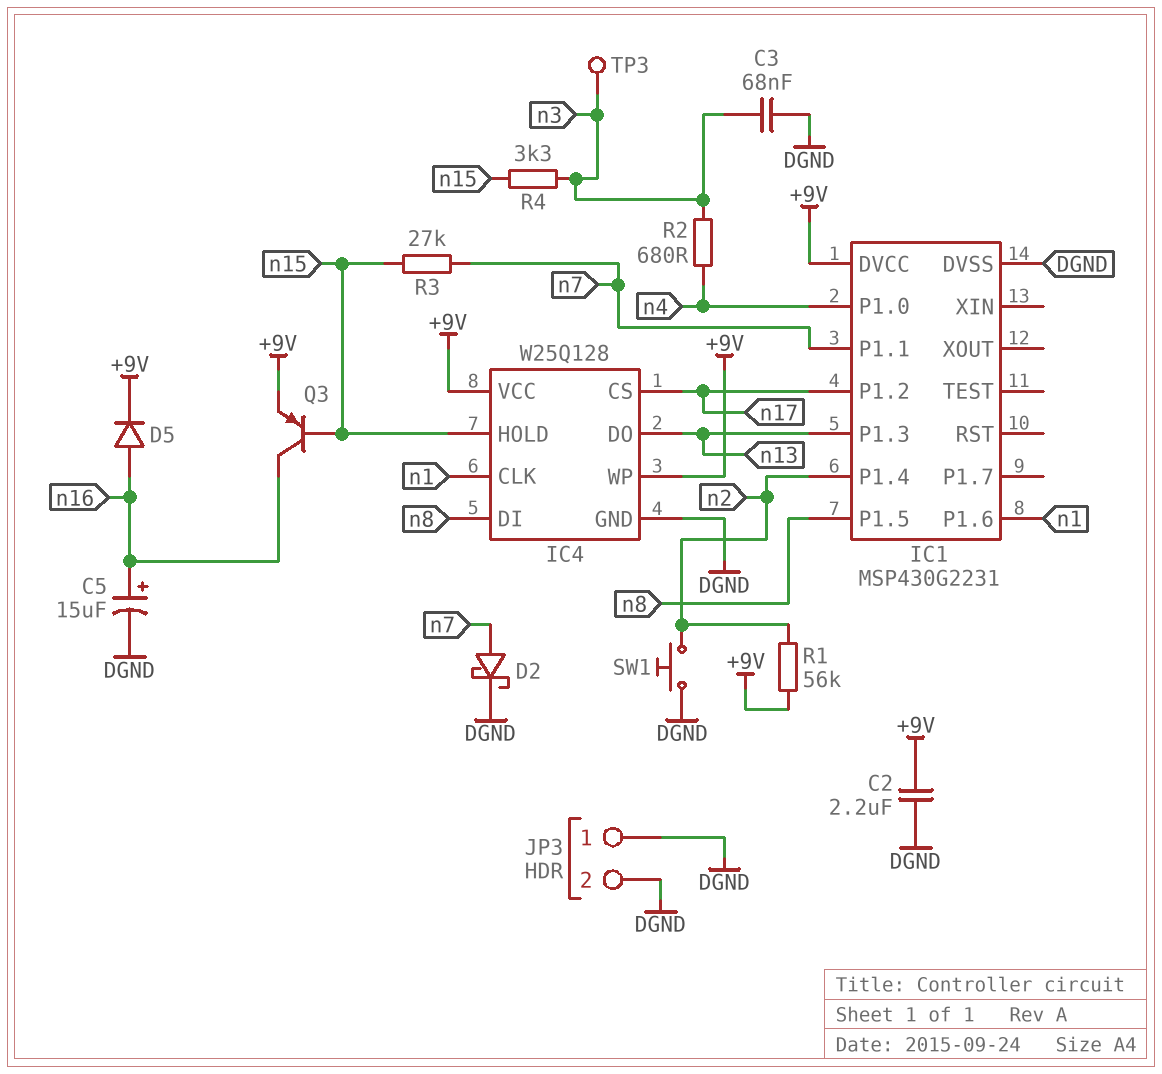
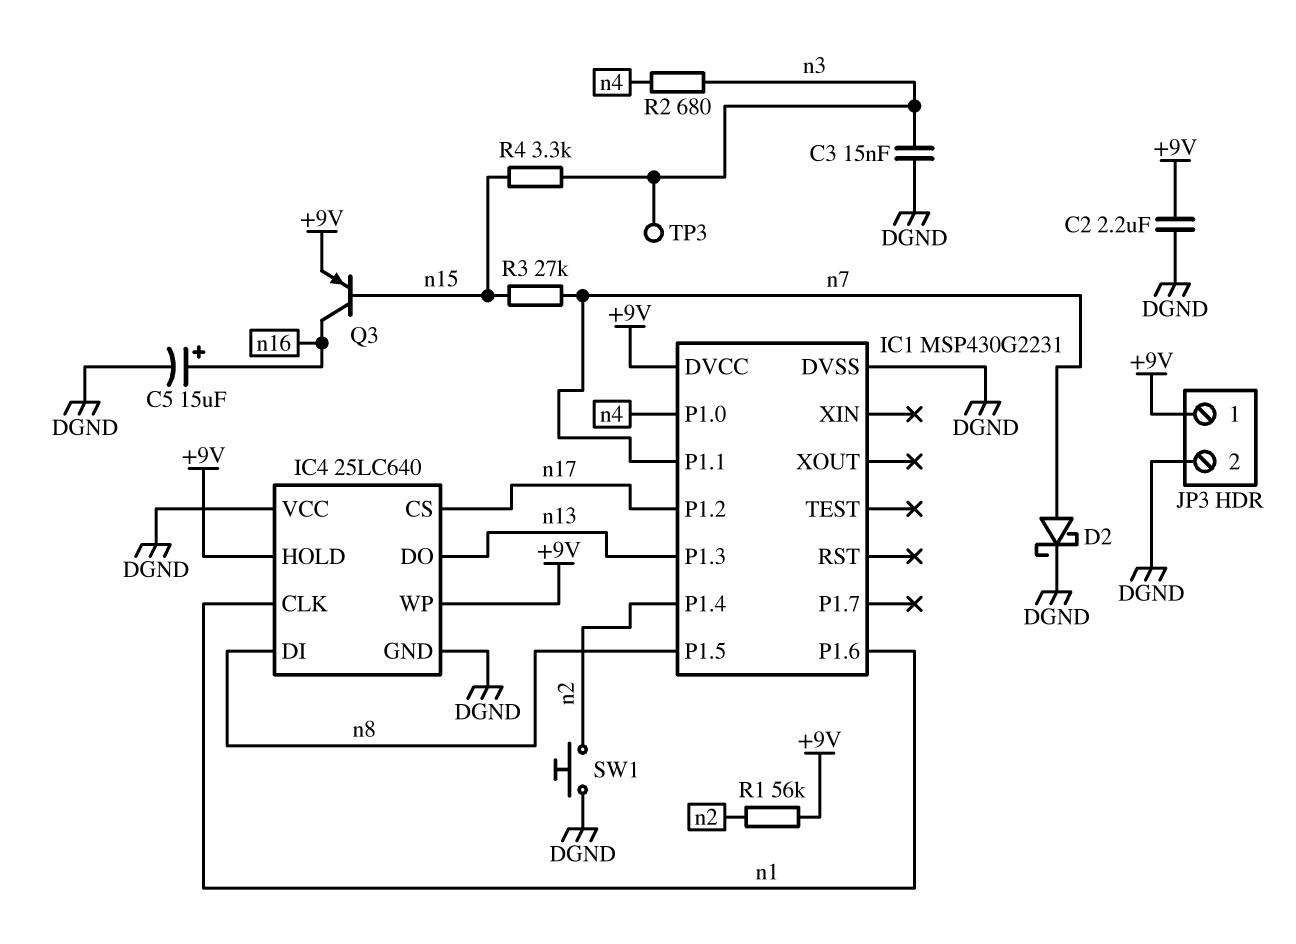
C3: 68nF (DGND, n3) -> 15nF (DGND, n3)
D5: diode (A n16, K +9V) -> none
IC4: W25Q128 -> 25LC640
IC4 pin HOLD: n15 -> +9V
IC4 pin VCC: +9V -> DGND
JP3 pin 1: DGND -> +9V

